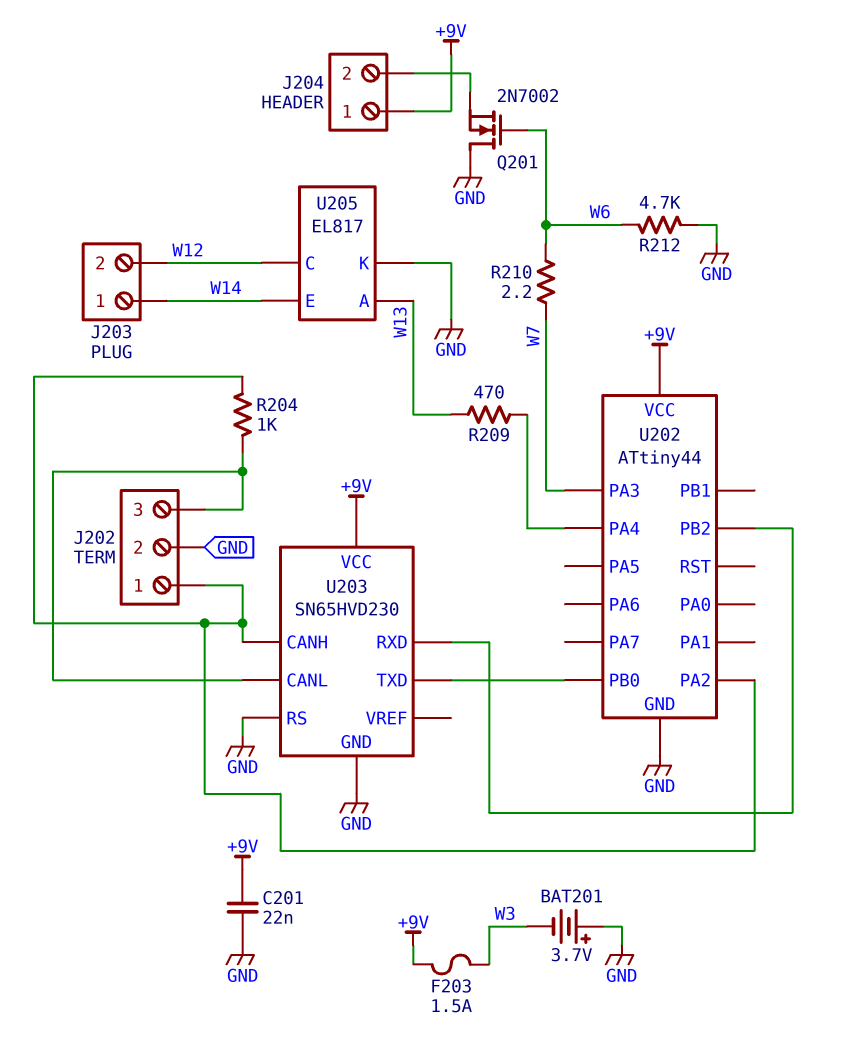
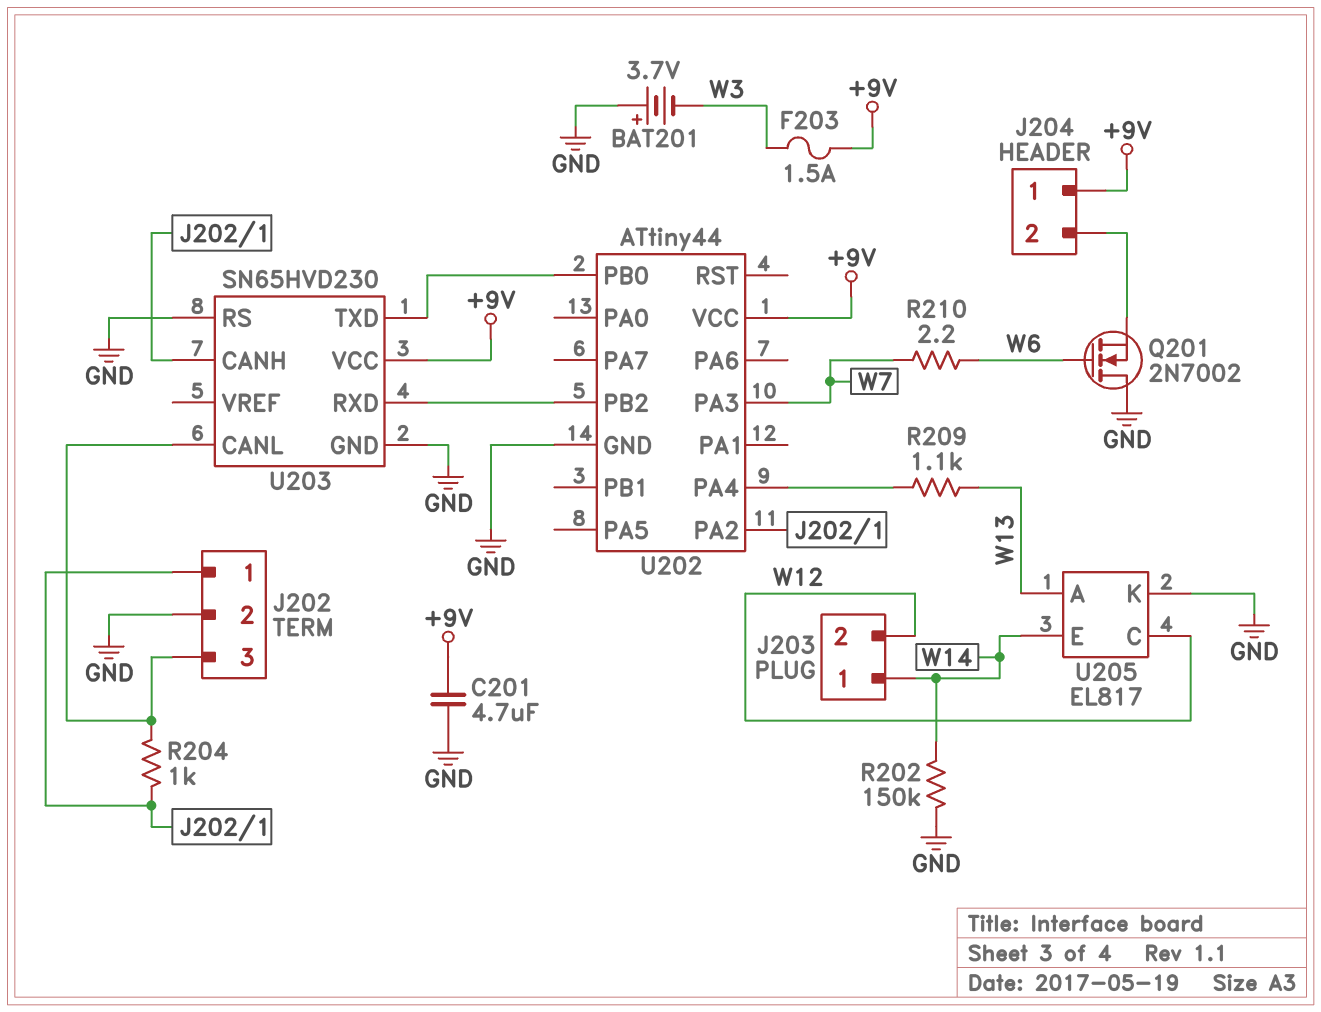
C201: 22nF (+9V, GND) -> 4.7uF (+9V, GND)
R202: none -> 150k (GND, W14)
R209: 470 (U202/PA4, W13) -> 1.1k (U202/PA4, W13)
R212: 4.7k (GND, W6) -> none

